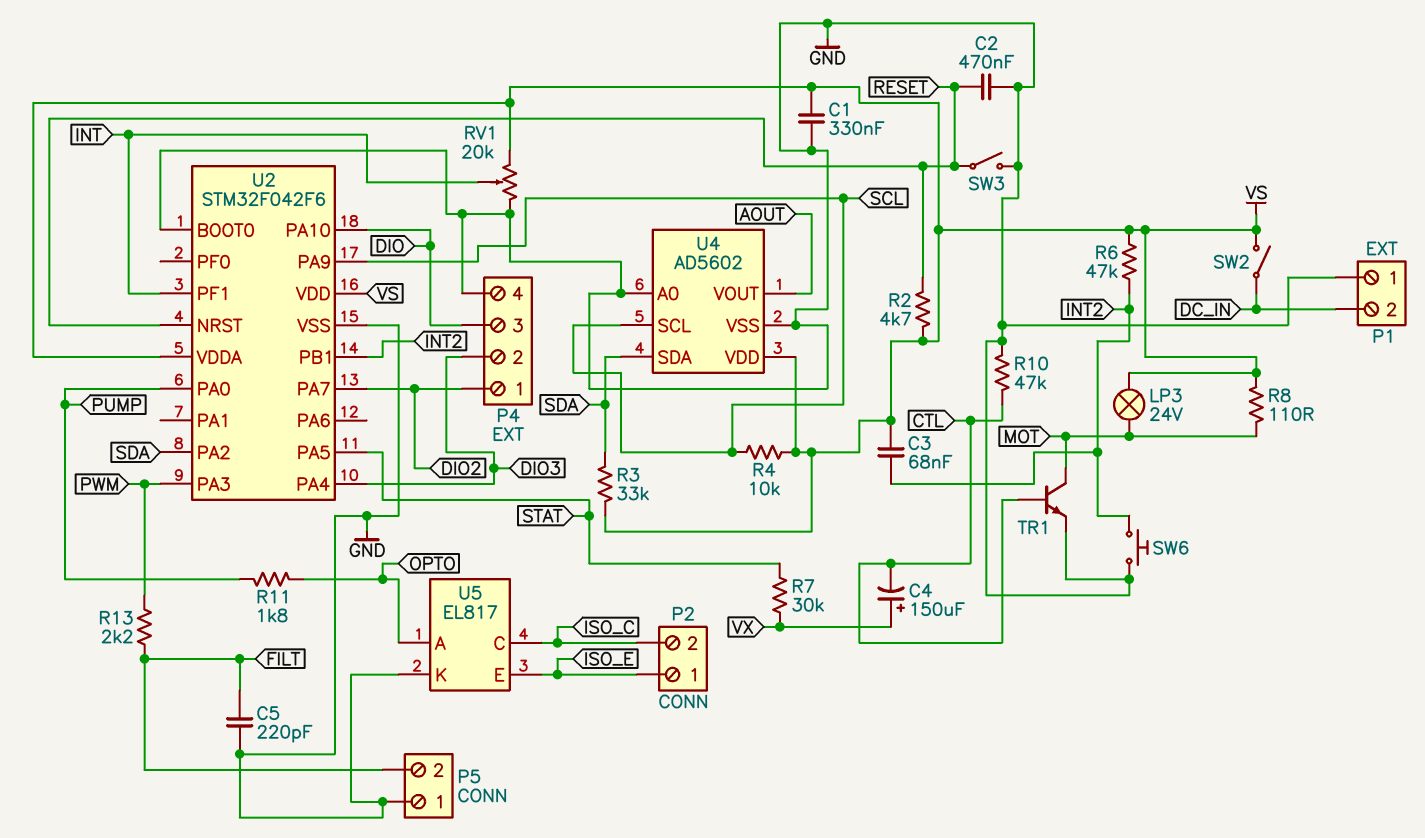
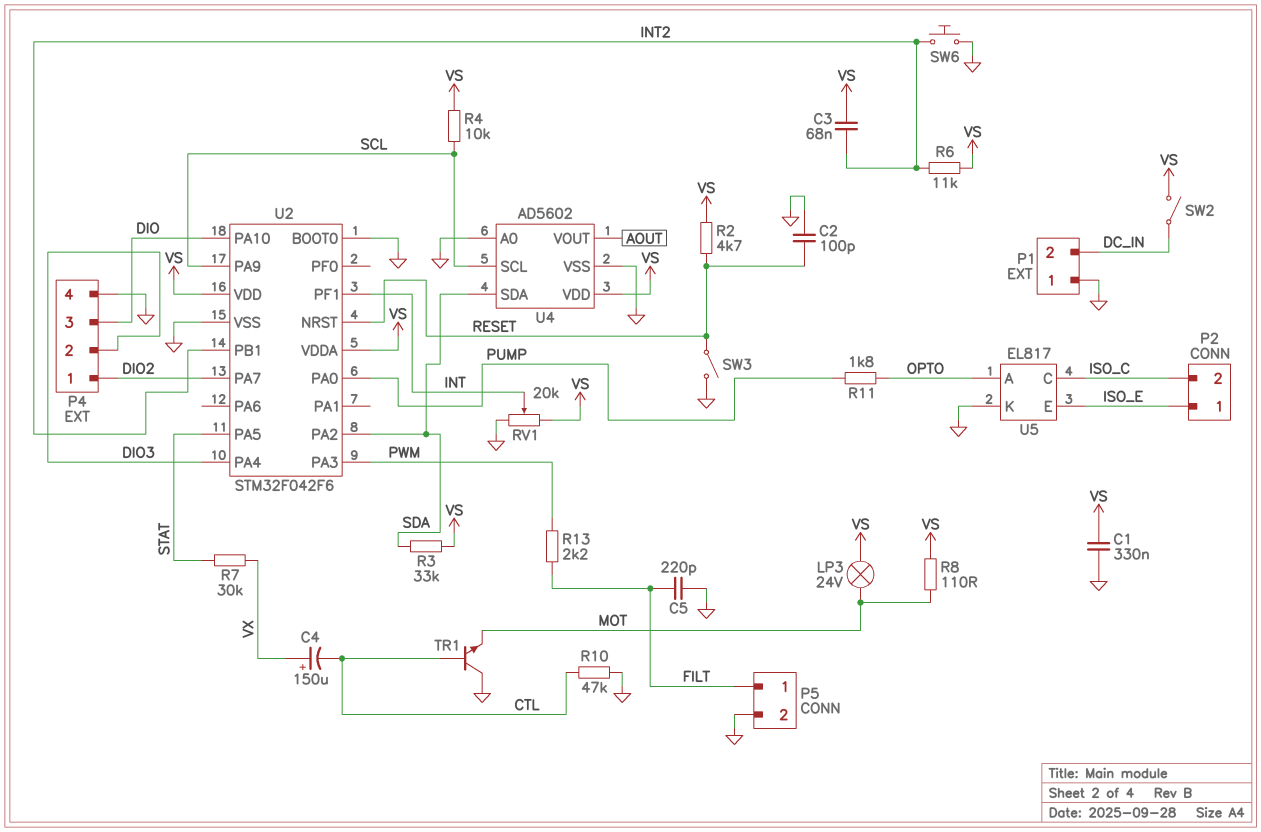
C2: 470nF (GND, RESET) -> 100pF (GND, RESET)
P5 pin 1: GND -> FILT
P5 pin 2: FILT -> GND
R6: 47k (INT2, VS) -> 11k (INT2, VS)
TR1: NPN (B CTL, C MOT, E GND) -> NPN (B CTL, C GND, E MOT)

